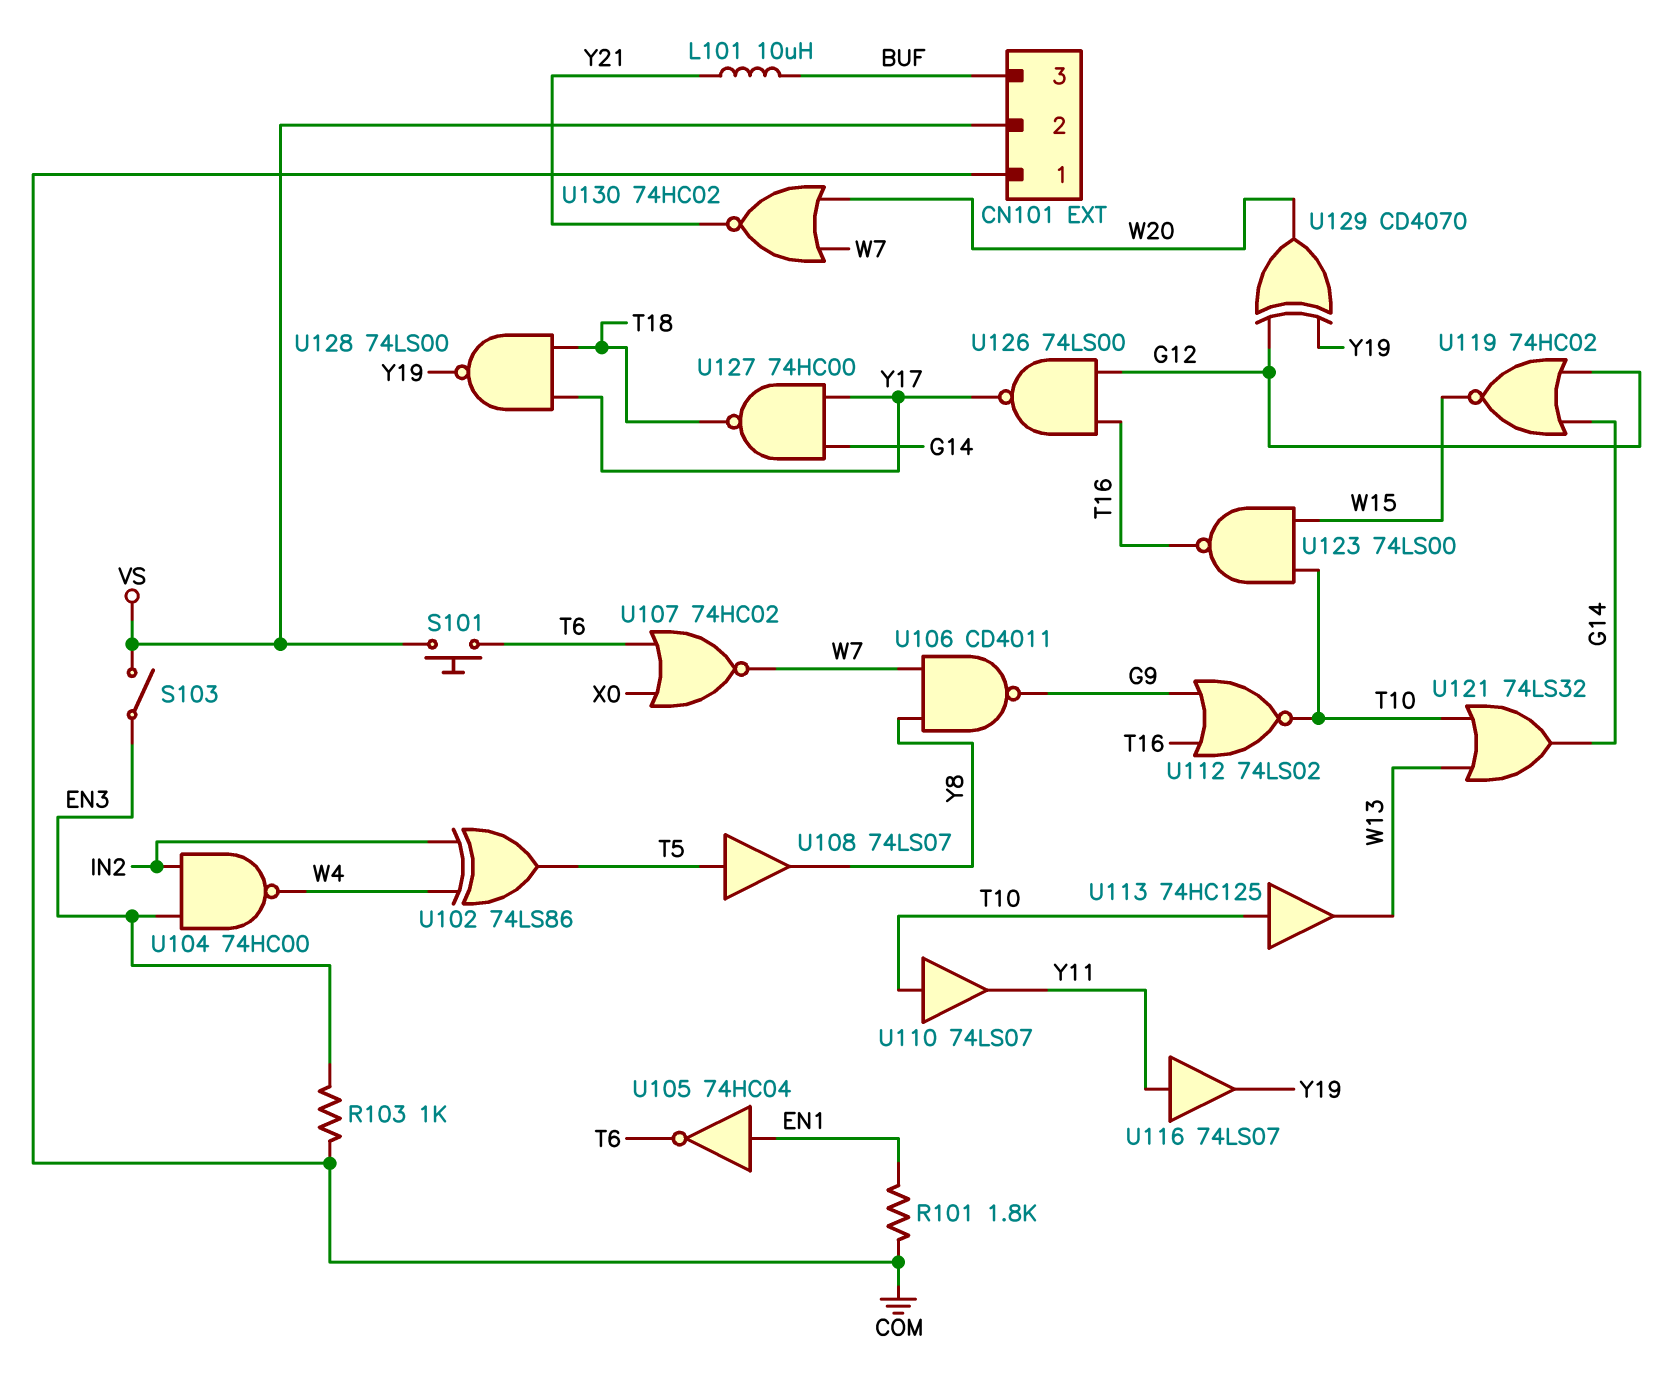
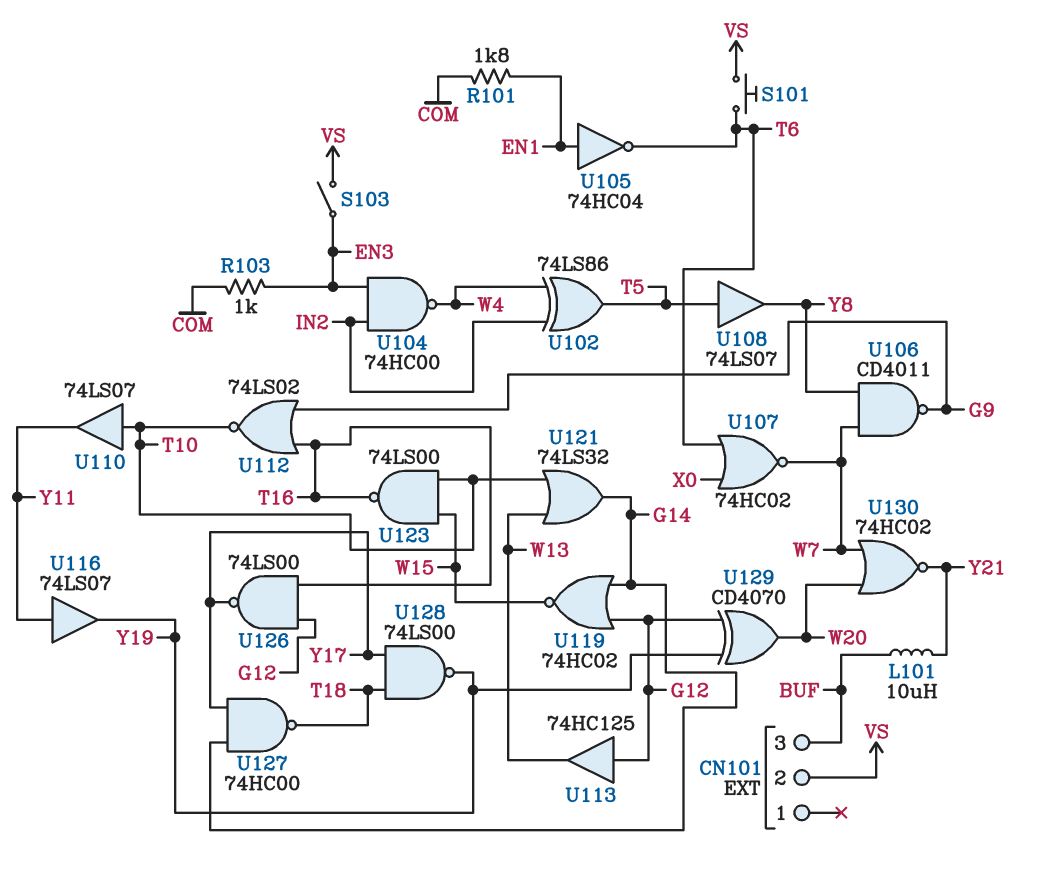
CN101 pin 1: COM -> none
U113: buffer 74HC125 (in T10, out W13) -> buffer 74HC125 (in G12, out W13)

